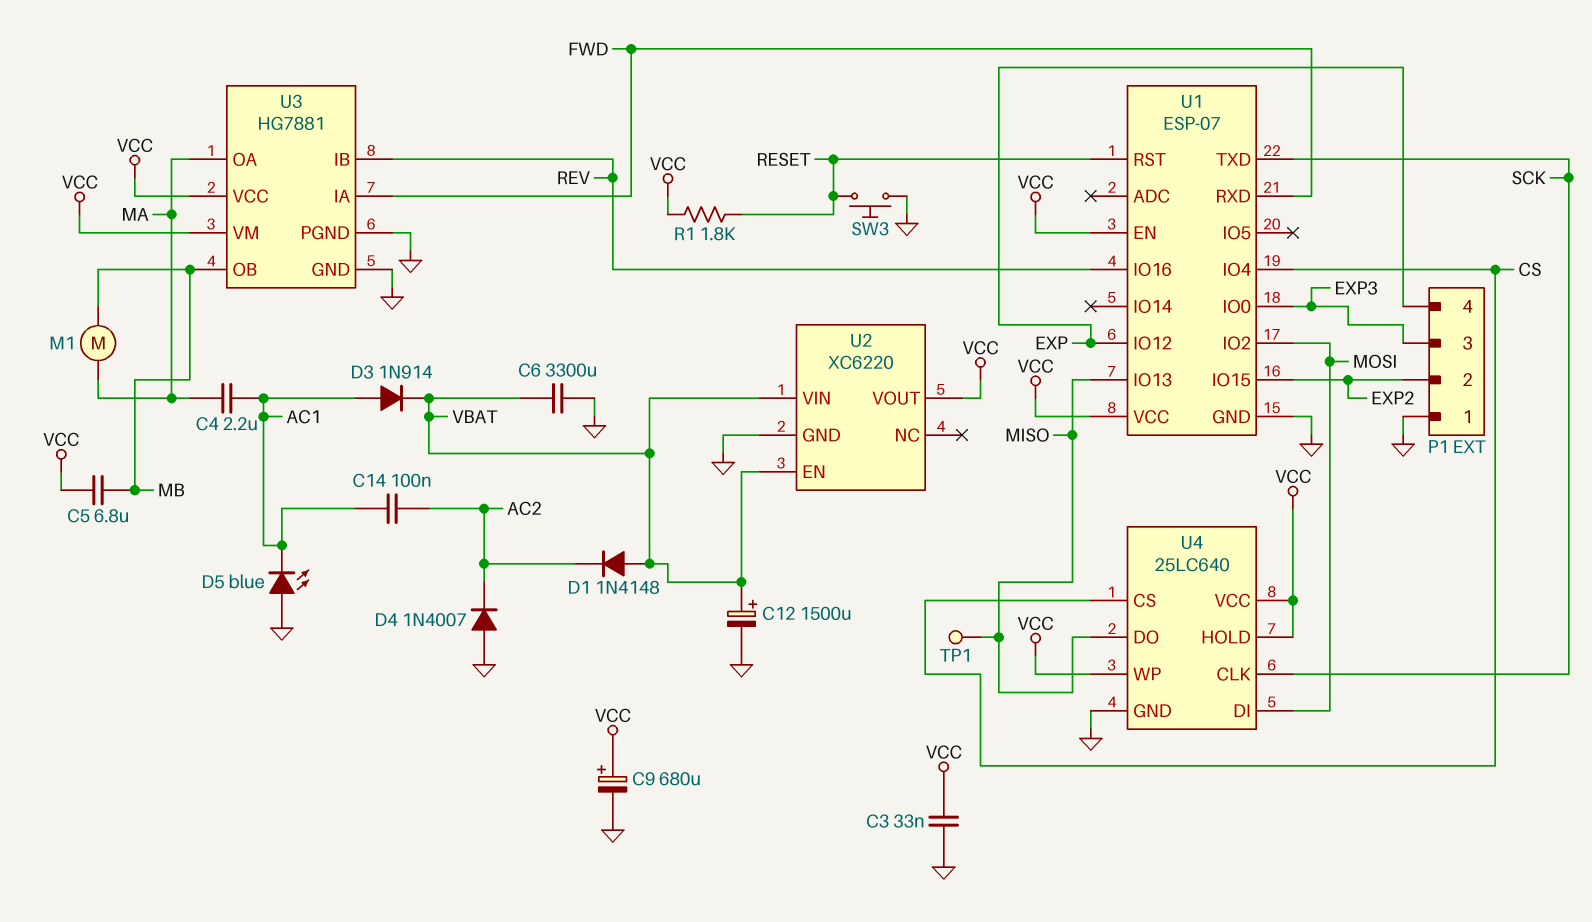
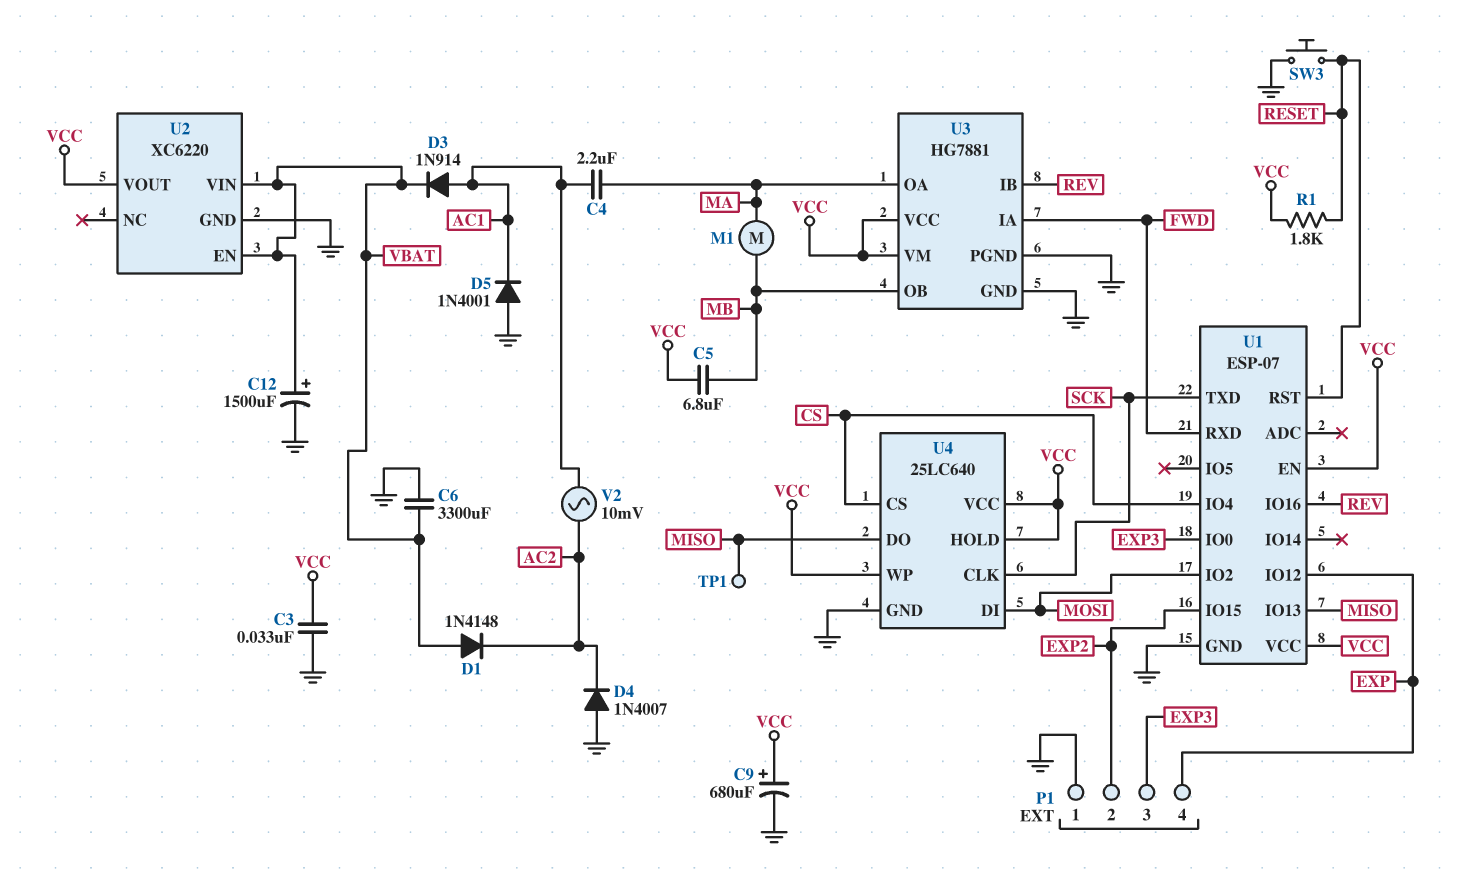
C14: 100nF (AC1, AC2) -> none
D5: LED blue (A GND, K AC1) -> diode 1N4001 (A GND, K AC1)
V2: none -> AC 10mV (AC1, AC2)

